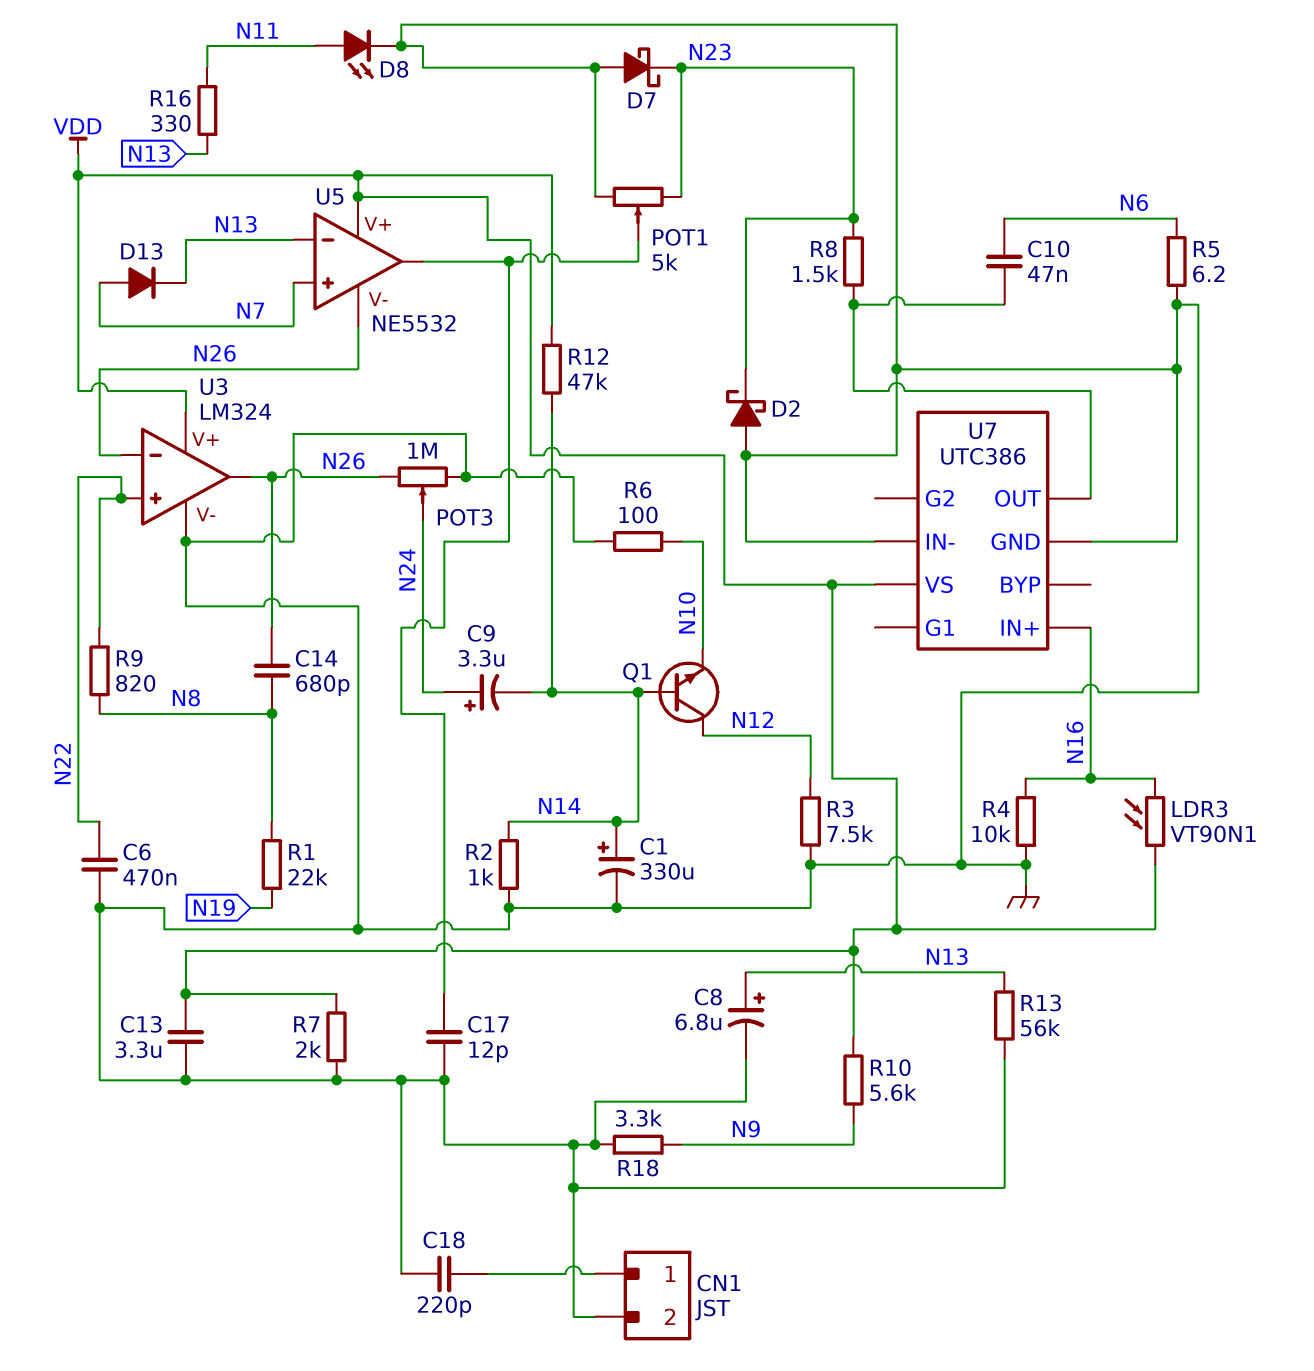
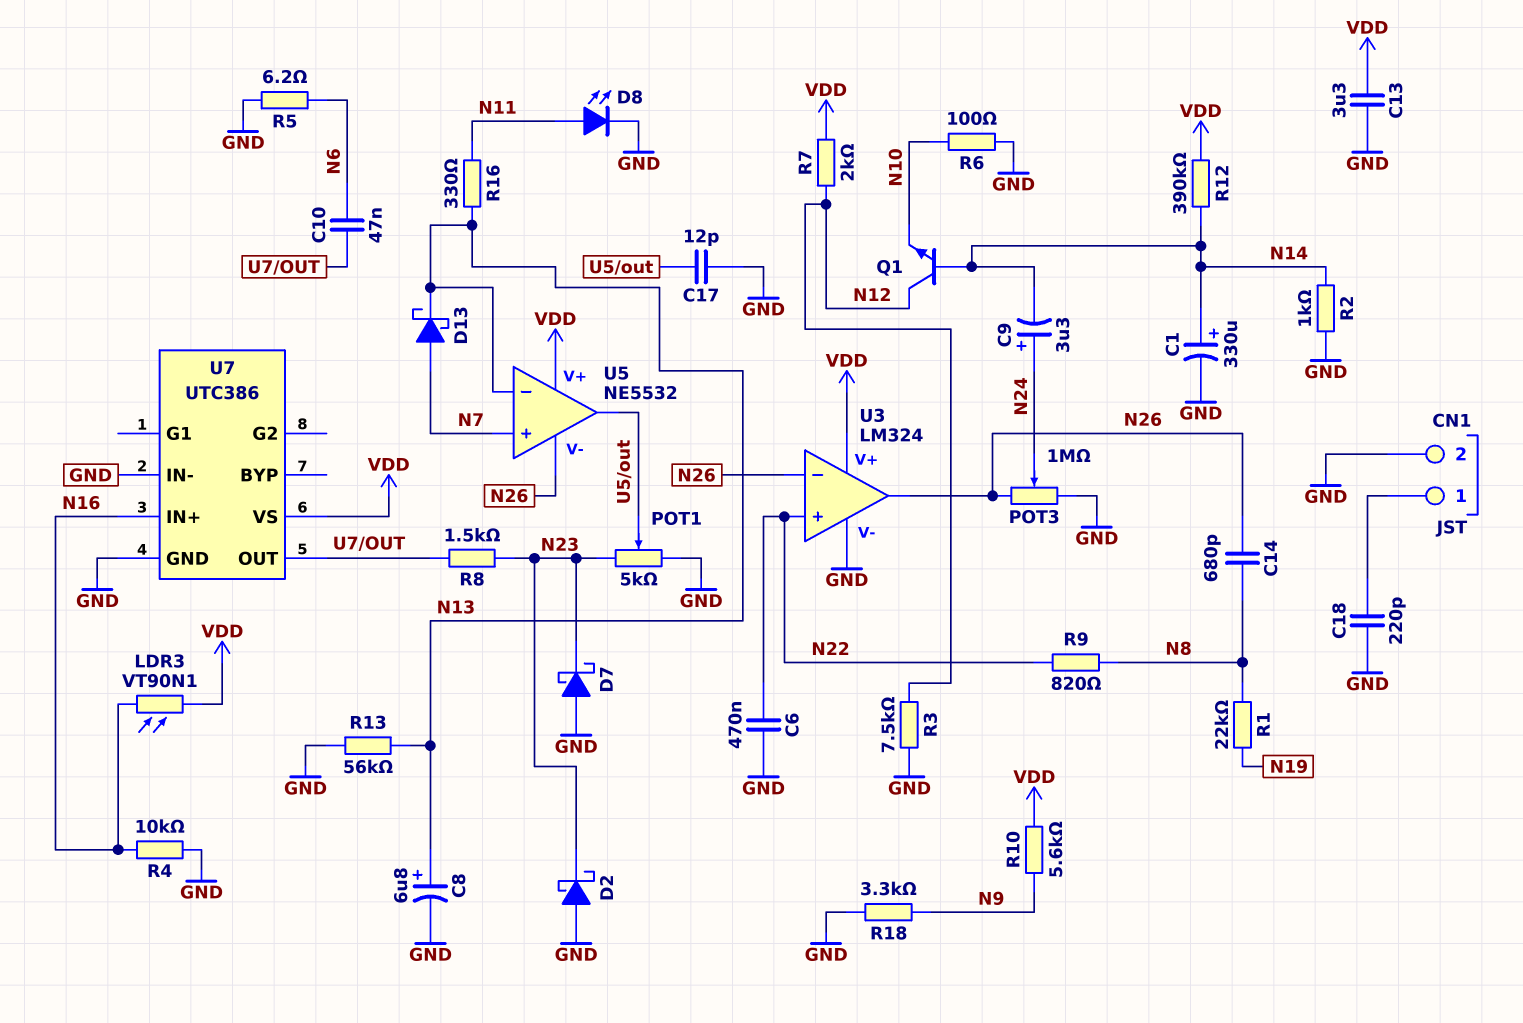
D13: diode (A N7, K N13) -> schottky (A N7, K N13)
R7: 2k (GND, VDD) -> 2k (N12, VDD)
R12: 47k (N14, VDD) -> 390k (N14, VDD)

